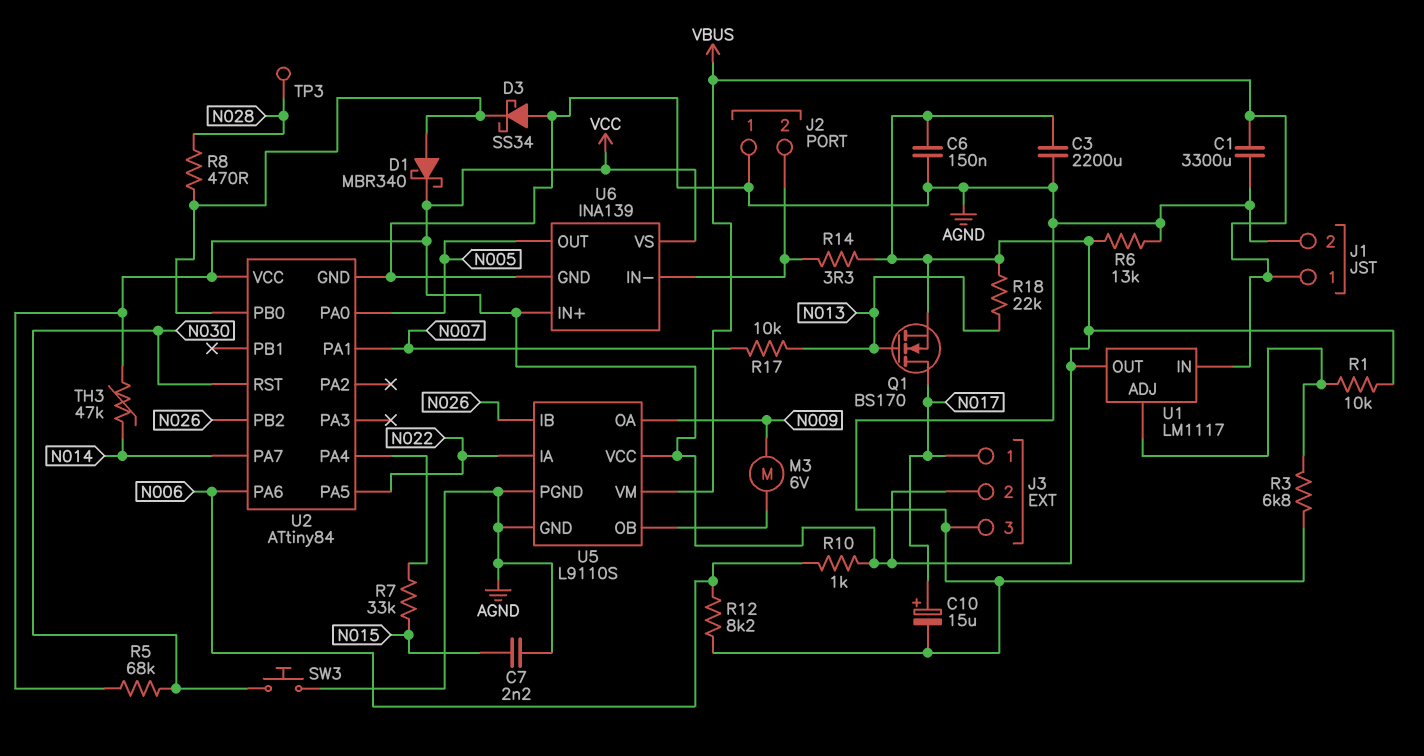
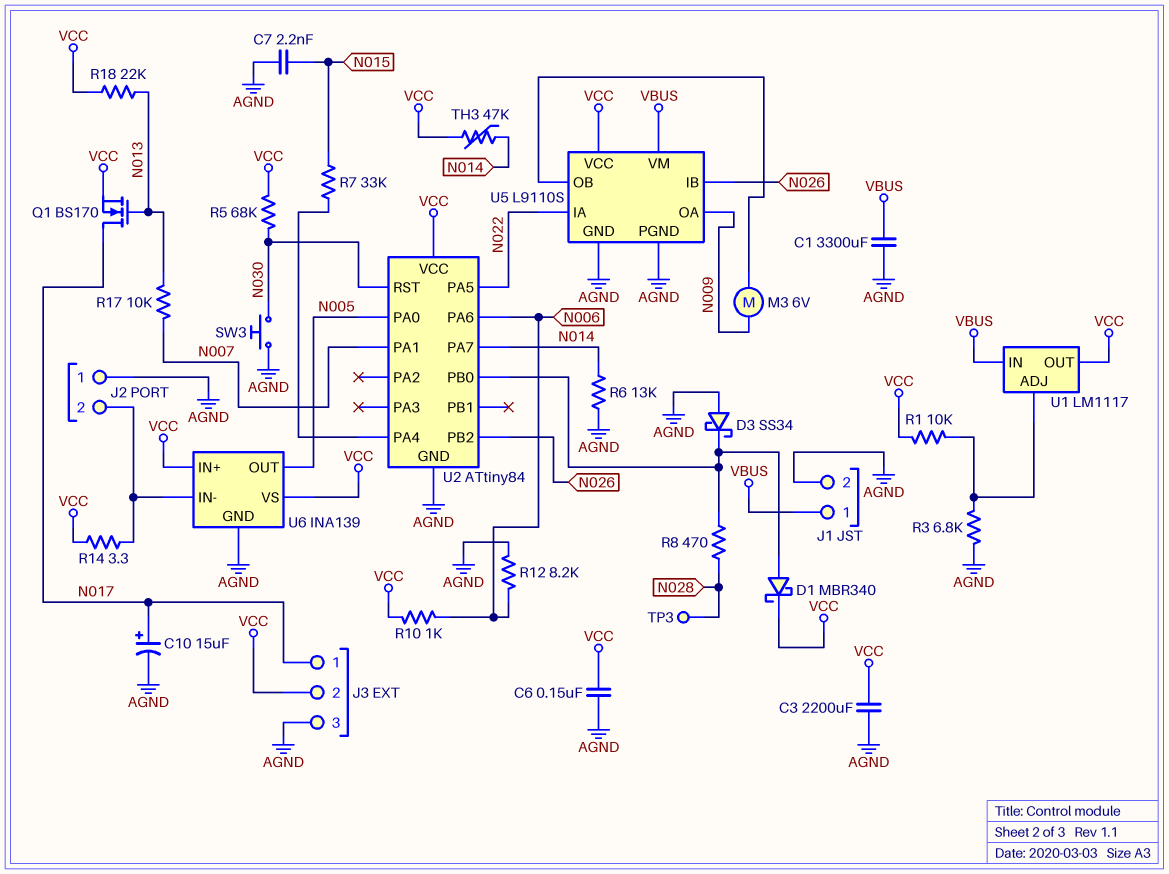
R6: 13k (AGND, VCC) -> 13k (AGND, N014)

